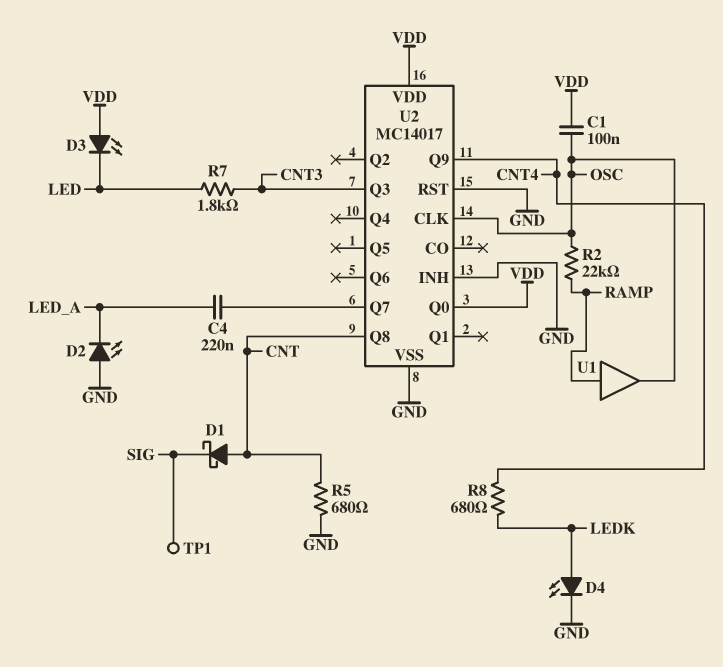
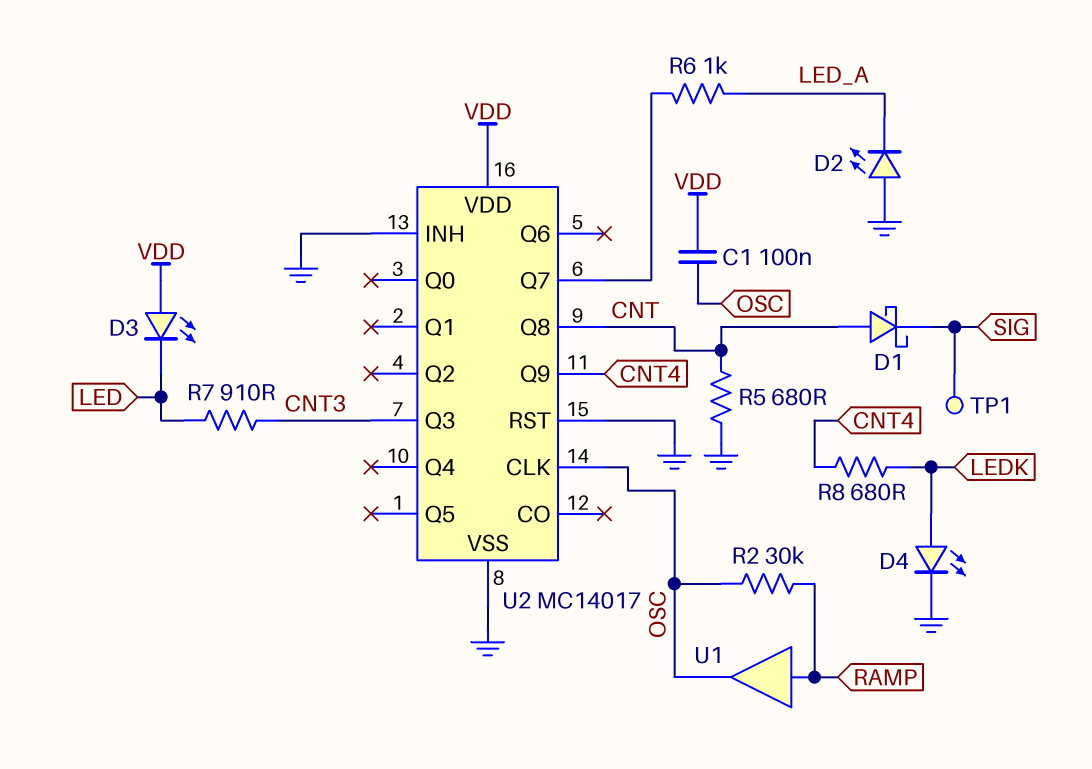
C4: 220nF (LED_A, U2/Q7) -> none
R2: 22k (OSC, RAMP) -> 30k (OSC, RAMP)
R6: none -> 1k (LED_A, U2/Q7)
R7: 1.8k (CNT3, LED) -> 910 (CNT3, LED)
U2 pin Q0: VDD -> none

